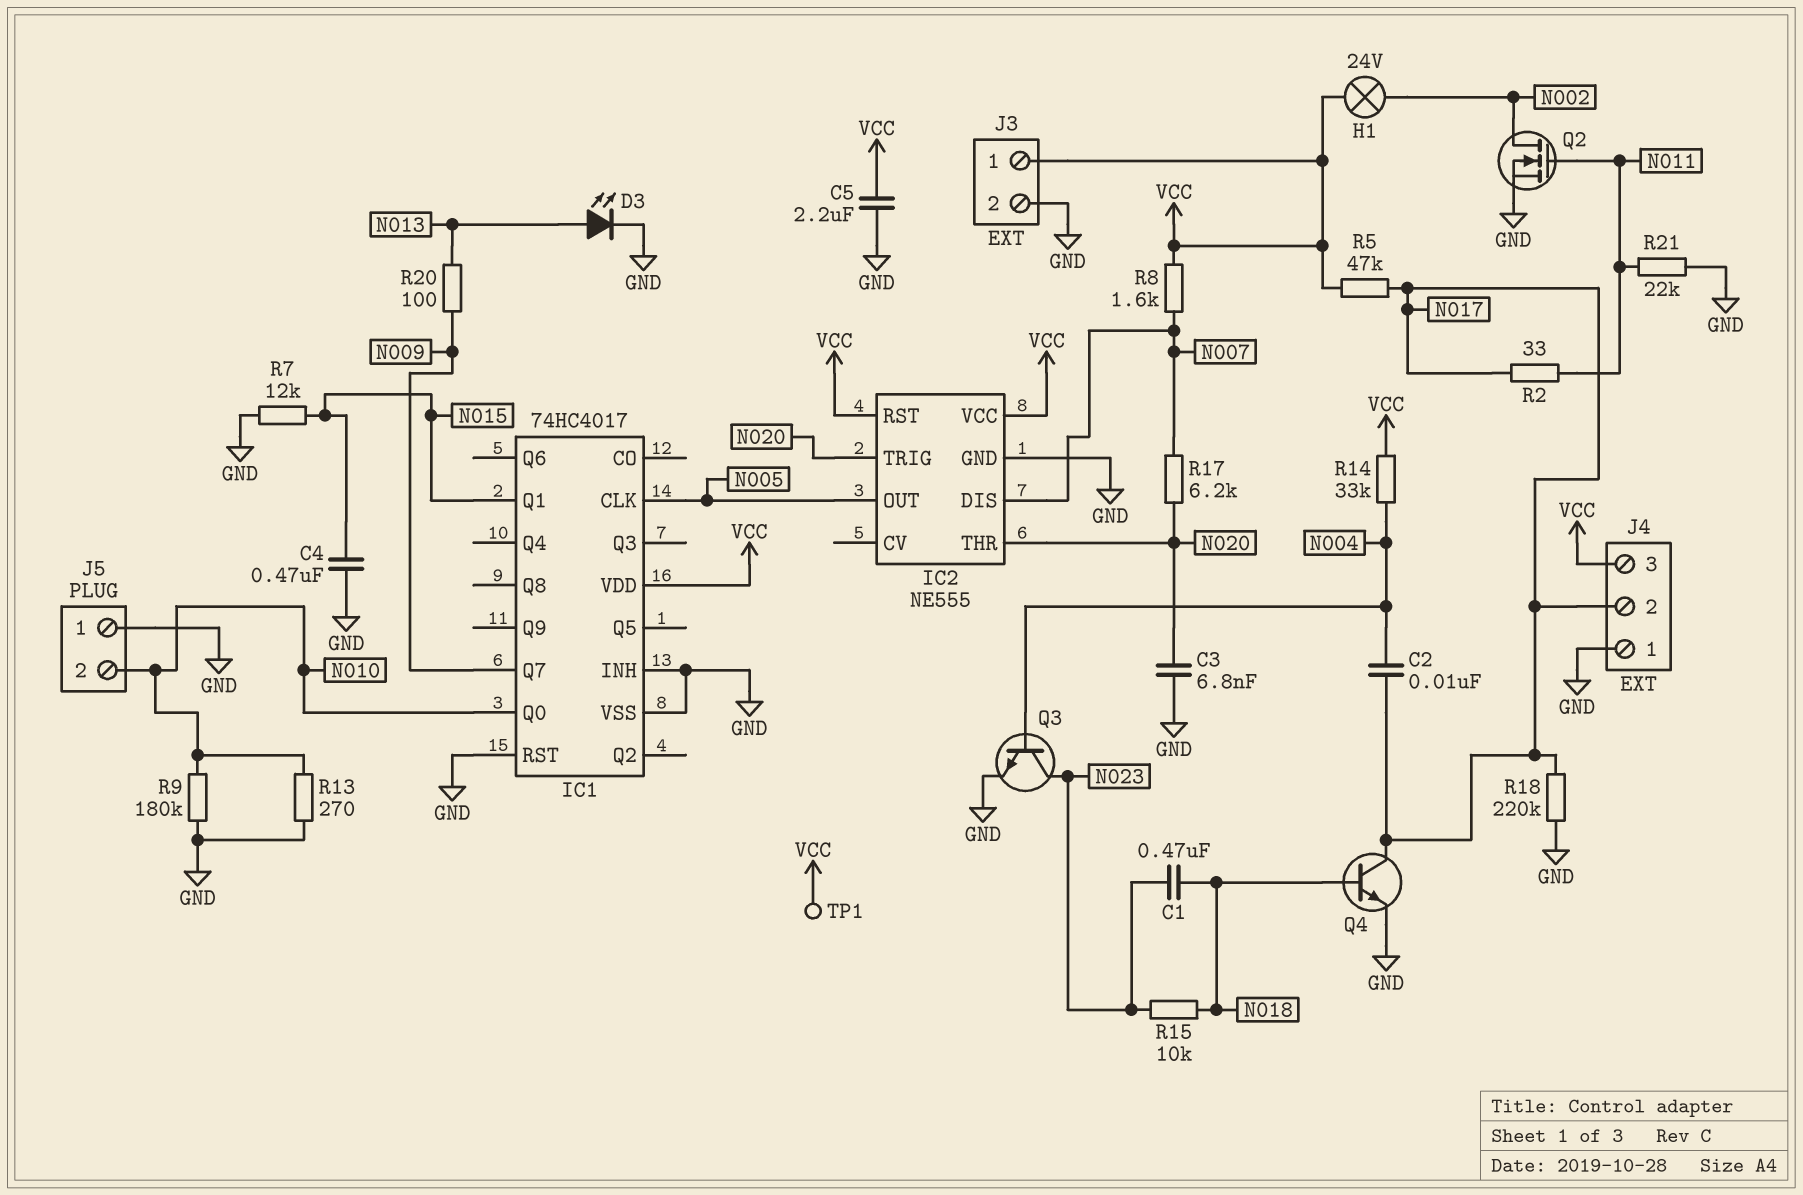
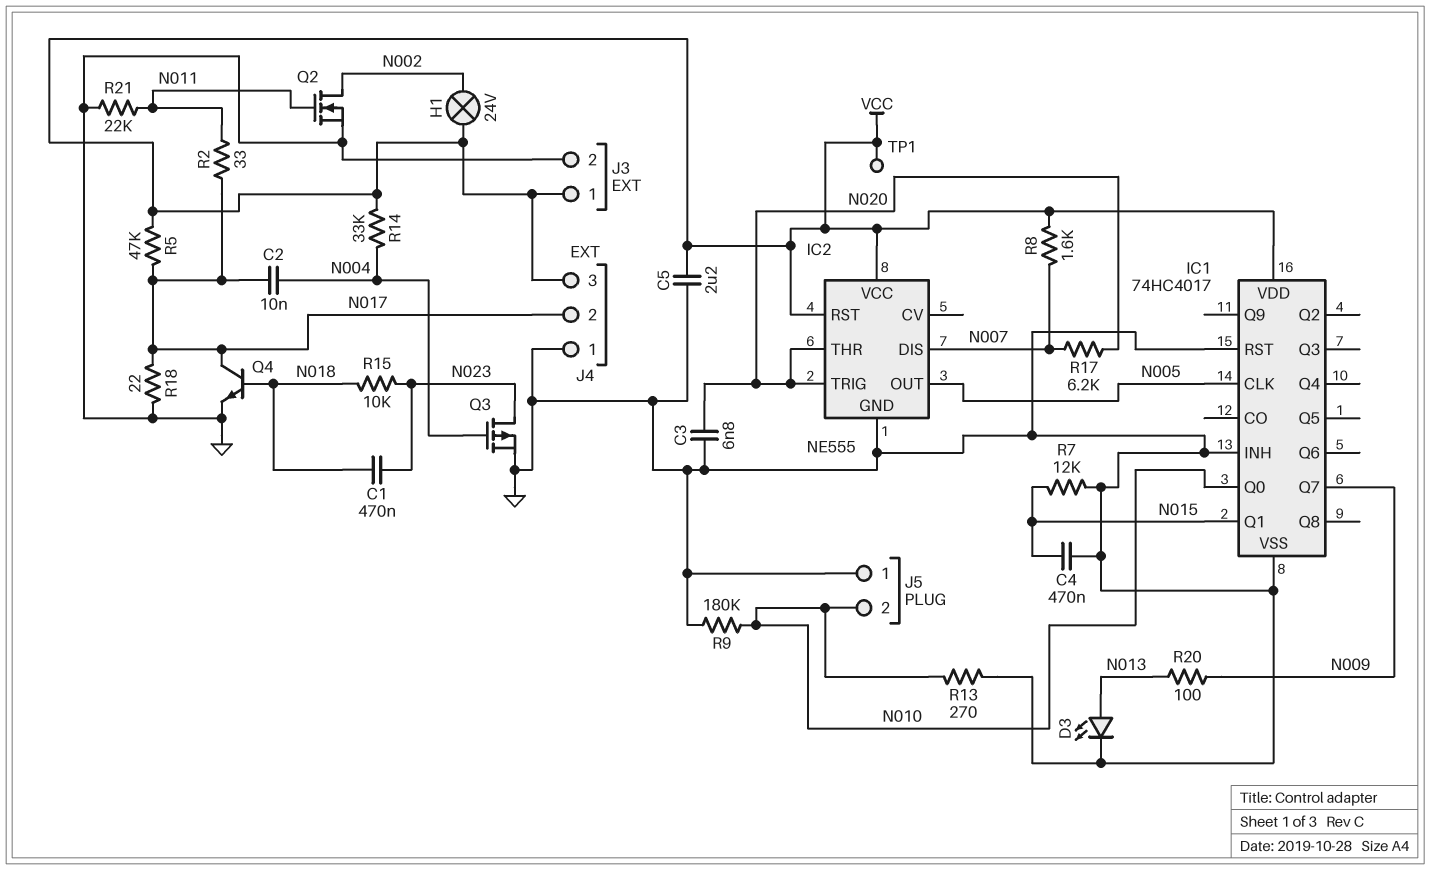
Q3: NPN (B N004, C N023, E GND) -> PMOS (G N004, D N023, S GND)
R18: 220k (GND, N017) -> 22 (GND, N017)

